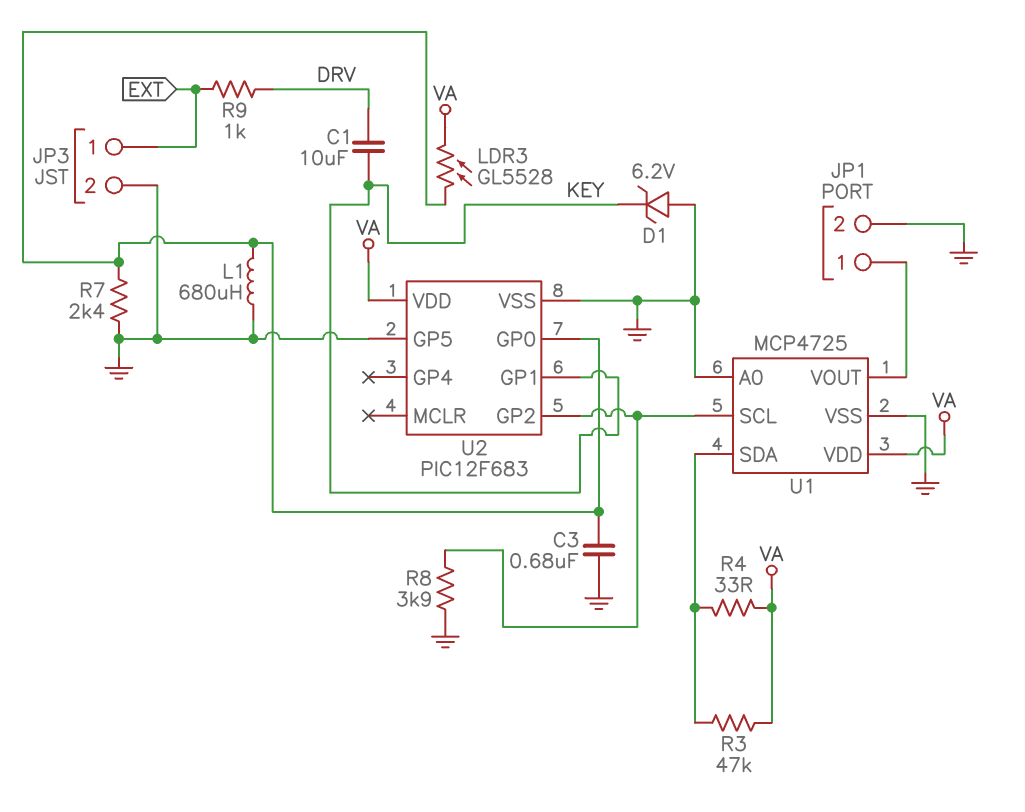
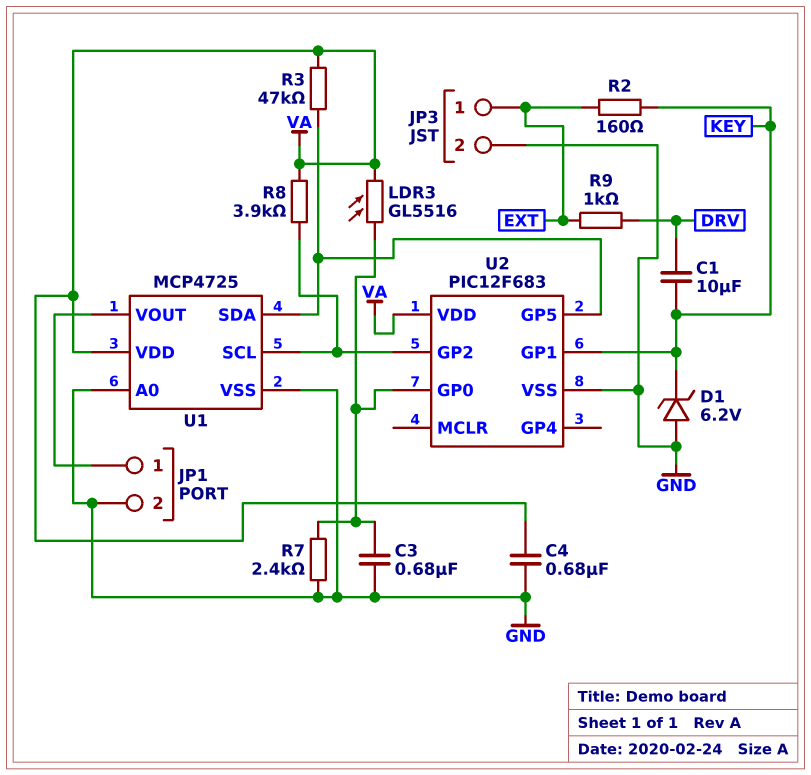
C4: none -> 680nF (GND, VA)
L1: 680uH (GND, U2/GP0) -> none
LDR3: GL5528 (U2/GP0, VA) -> GL5516 (U2/GP0, VA)
R2: none -> 160 (EXT, KEY)
R4: 33 (U1/SDA, VA) -> none
R8: 3.9k (GND, U1/SCL) -> 3.9k (U1/SCL, VA)
U2 pin GP5: GND -> U1/SDA

